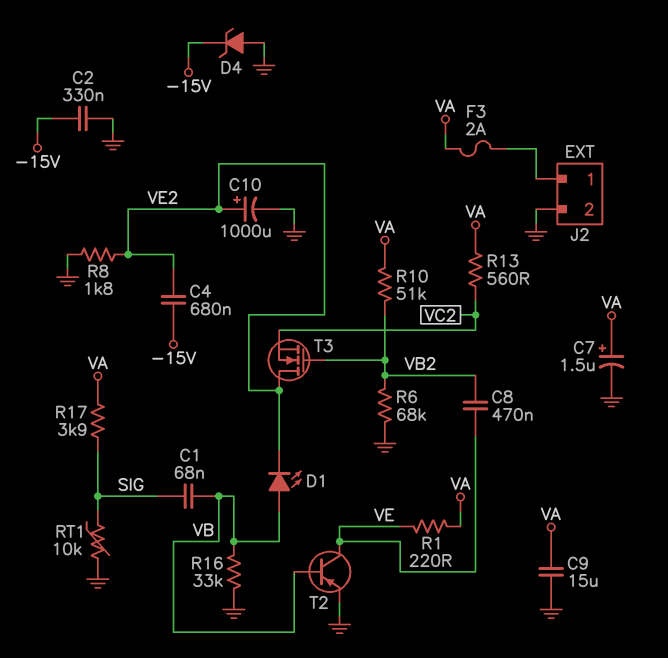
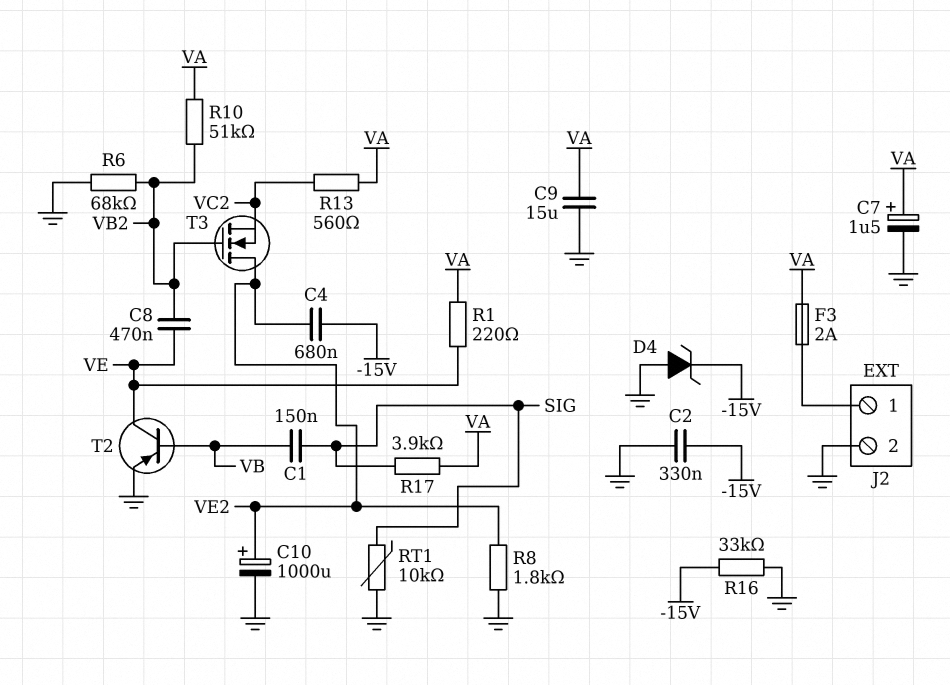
C1: 68nF (SIG, VB) -> 150nF (SIG, VB)
D1: LED (A VB, K VE2) -> none
R16: 33k (GND, VB) -> 33k (-15V, GND)

